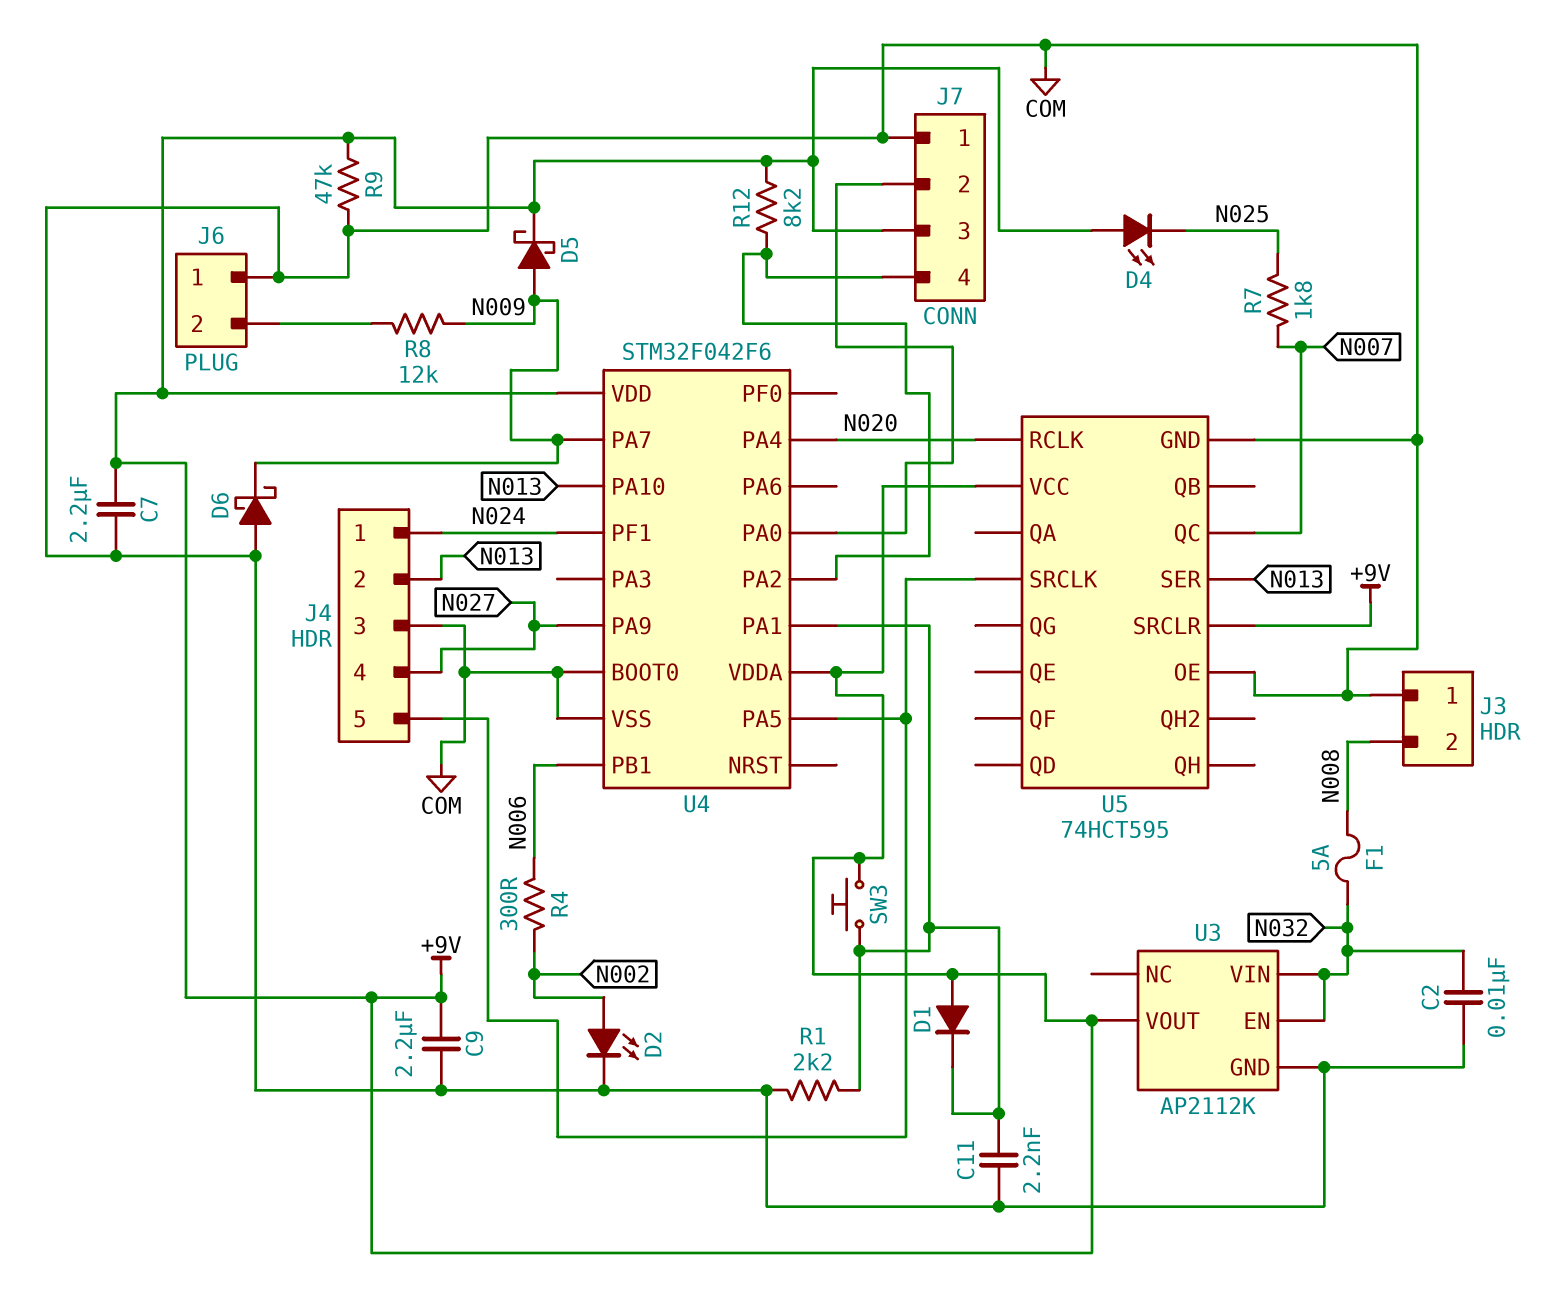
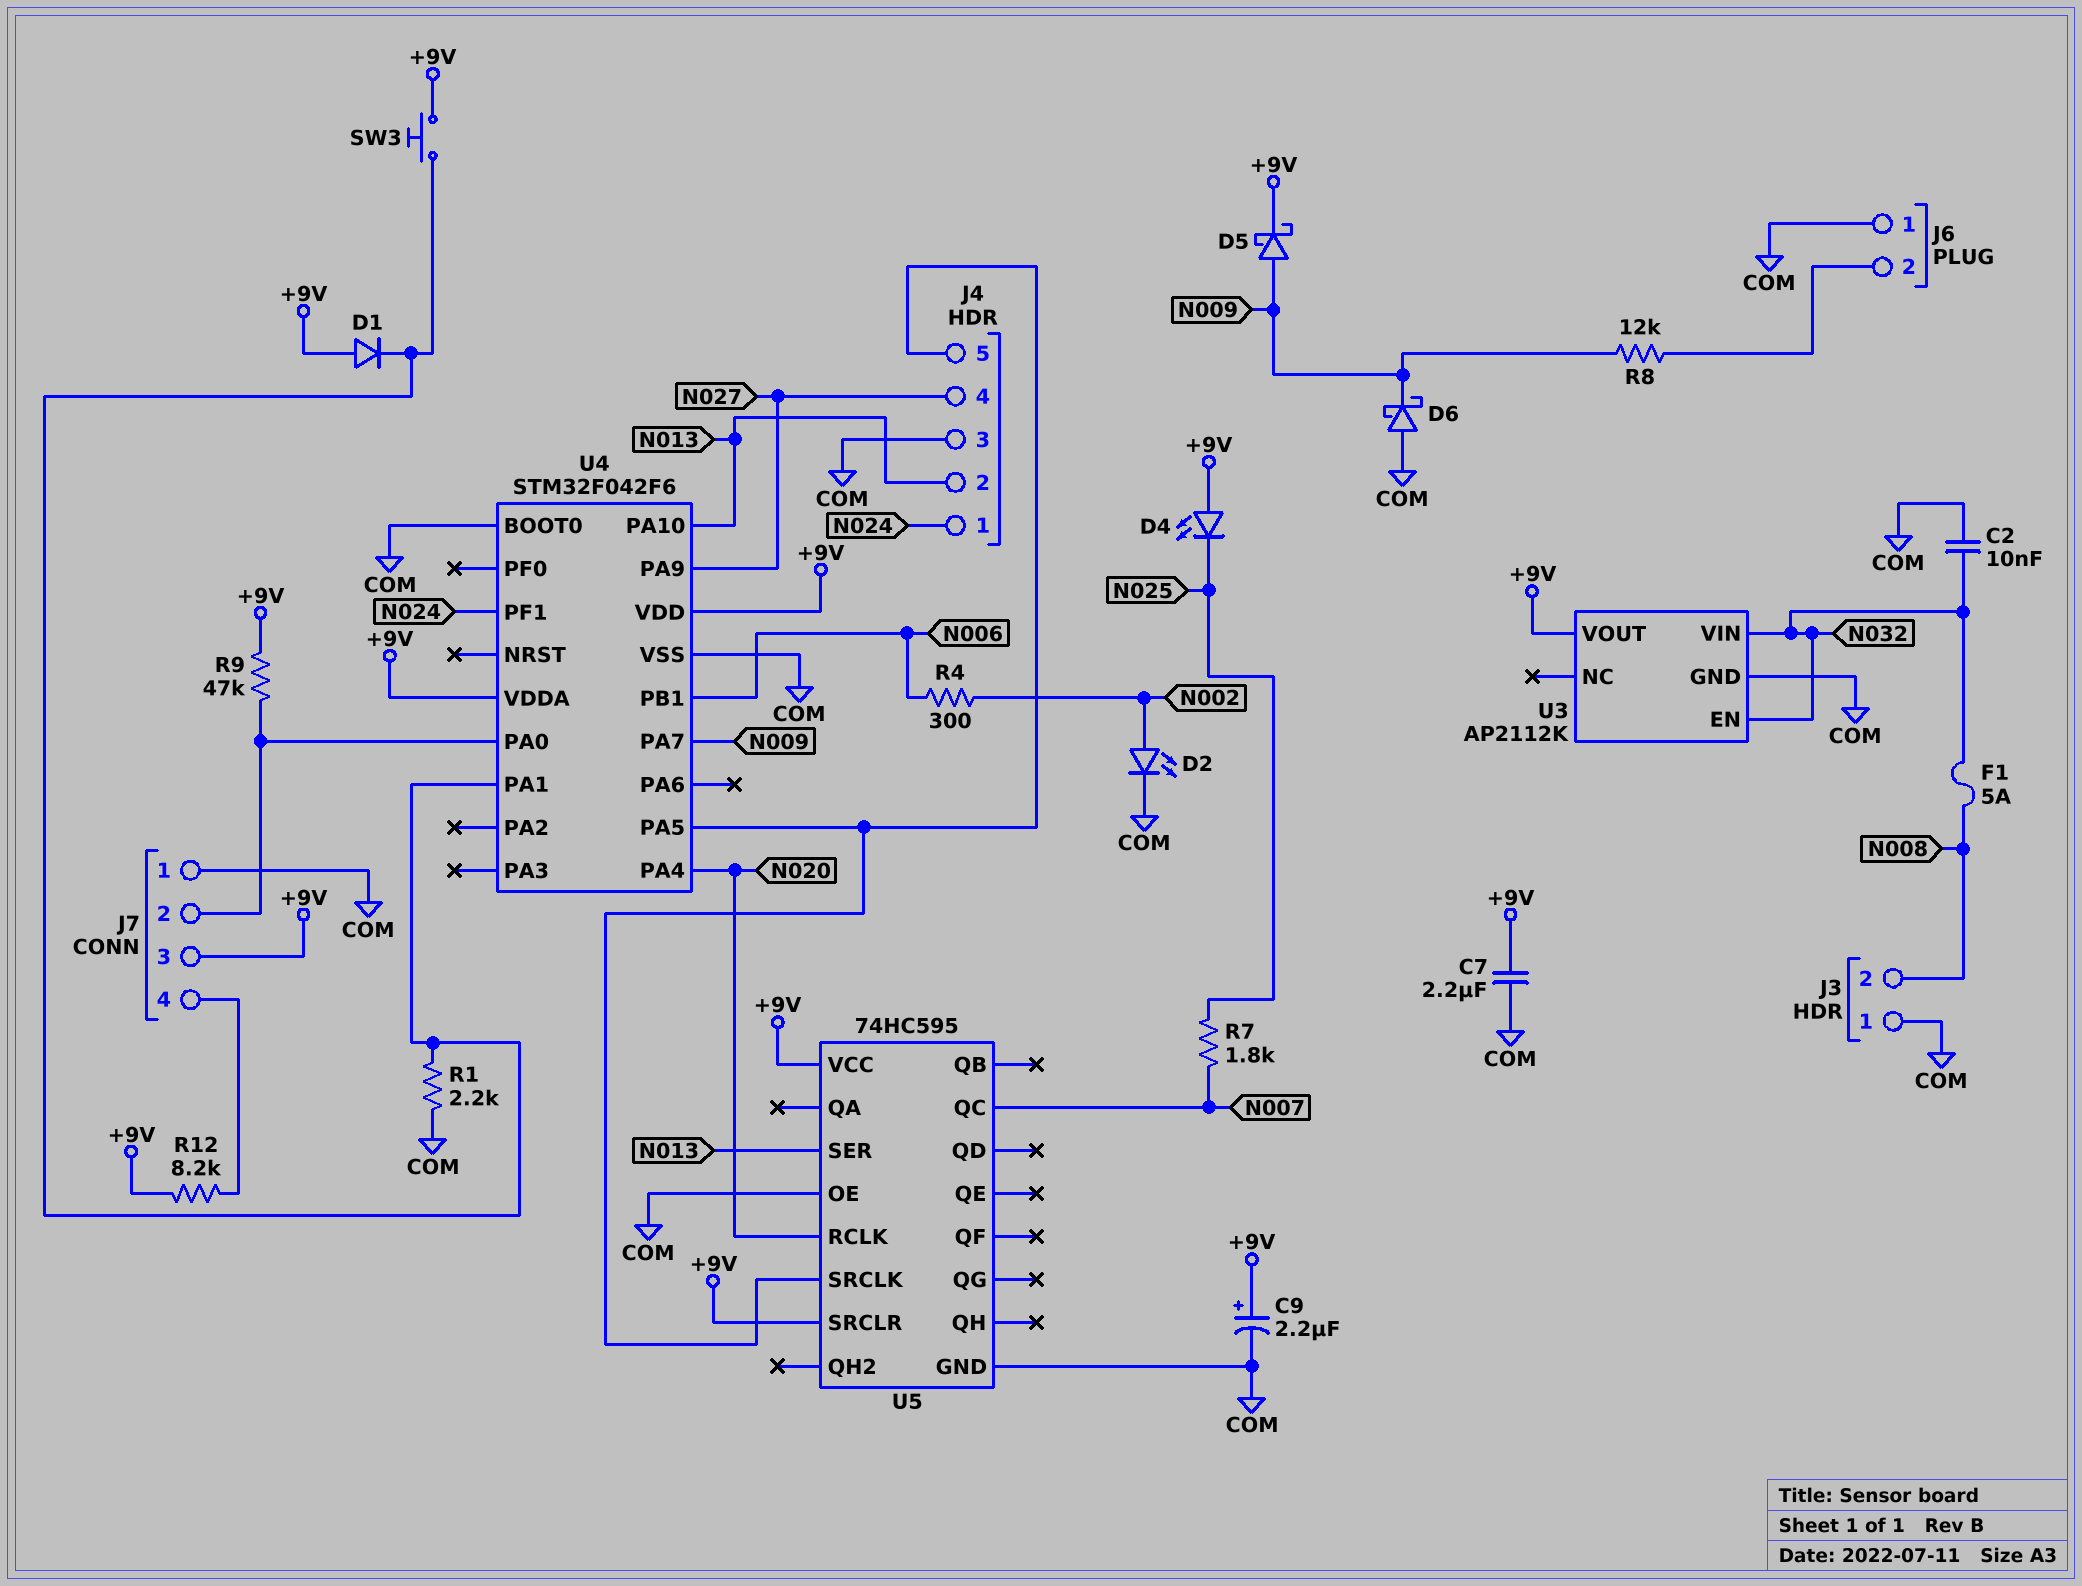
C9: 2.2uF (+9V, COM) -> 2.2uF (plus +9V, minus COM)
C11: 2.2nF (COM, U4/PA1) -> none
R9: 47k (+9V, COM) -> 47k (+9V, J7/2)
U4 pin PA2: J7/4 -> none
U5: 74HCT595 -> 74HC595

